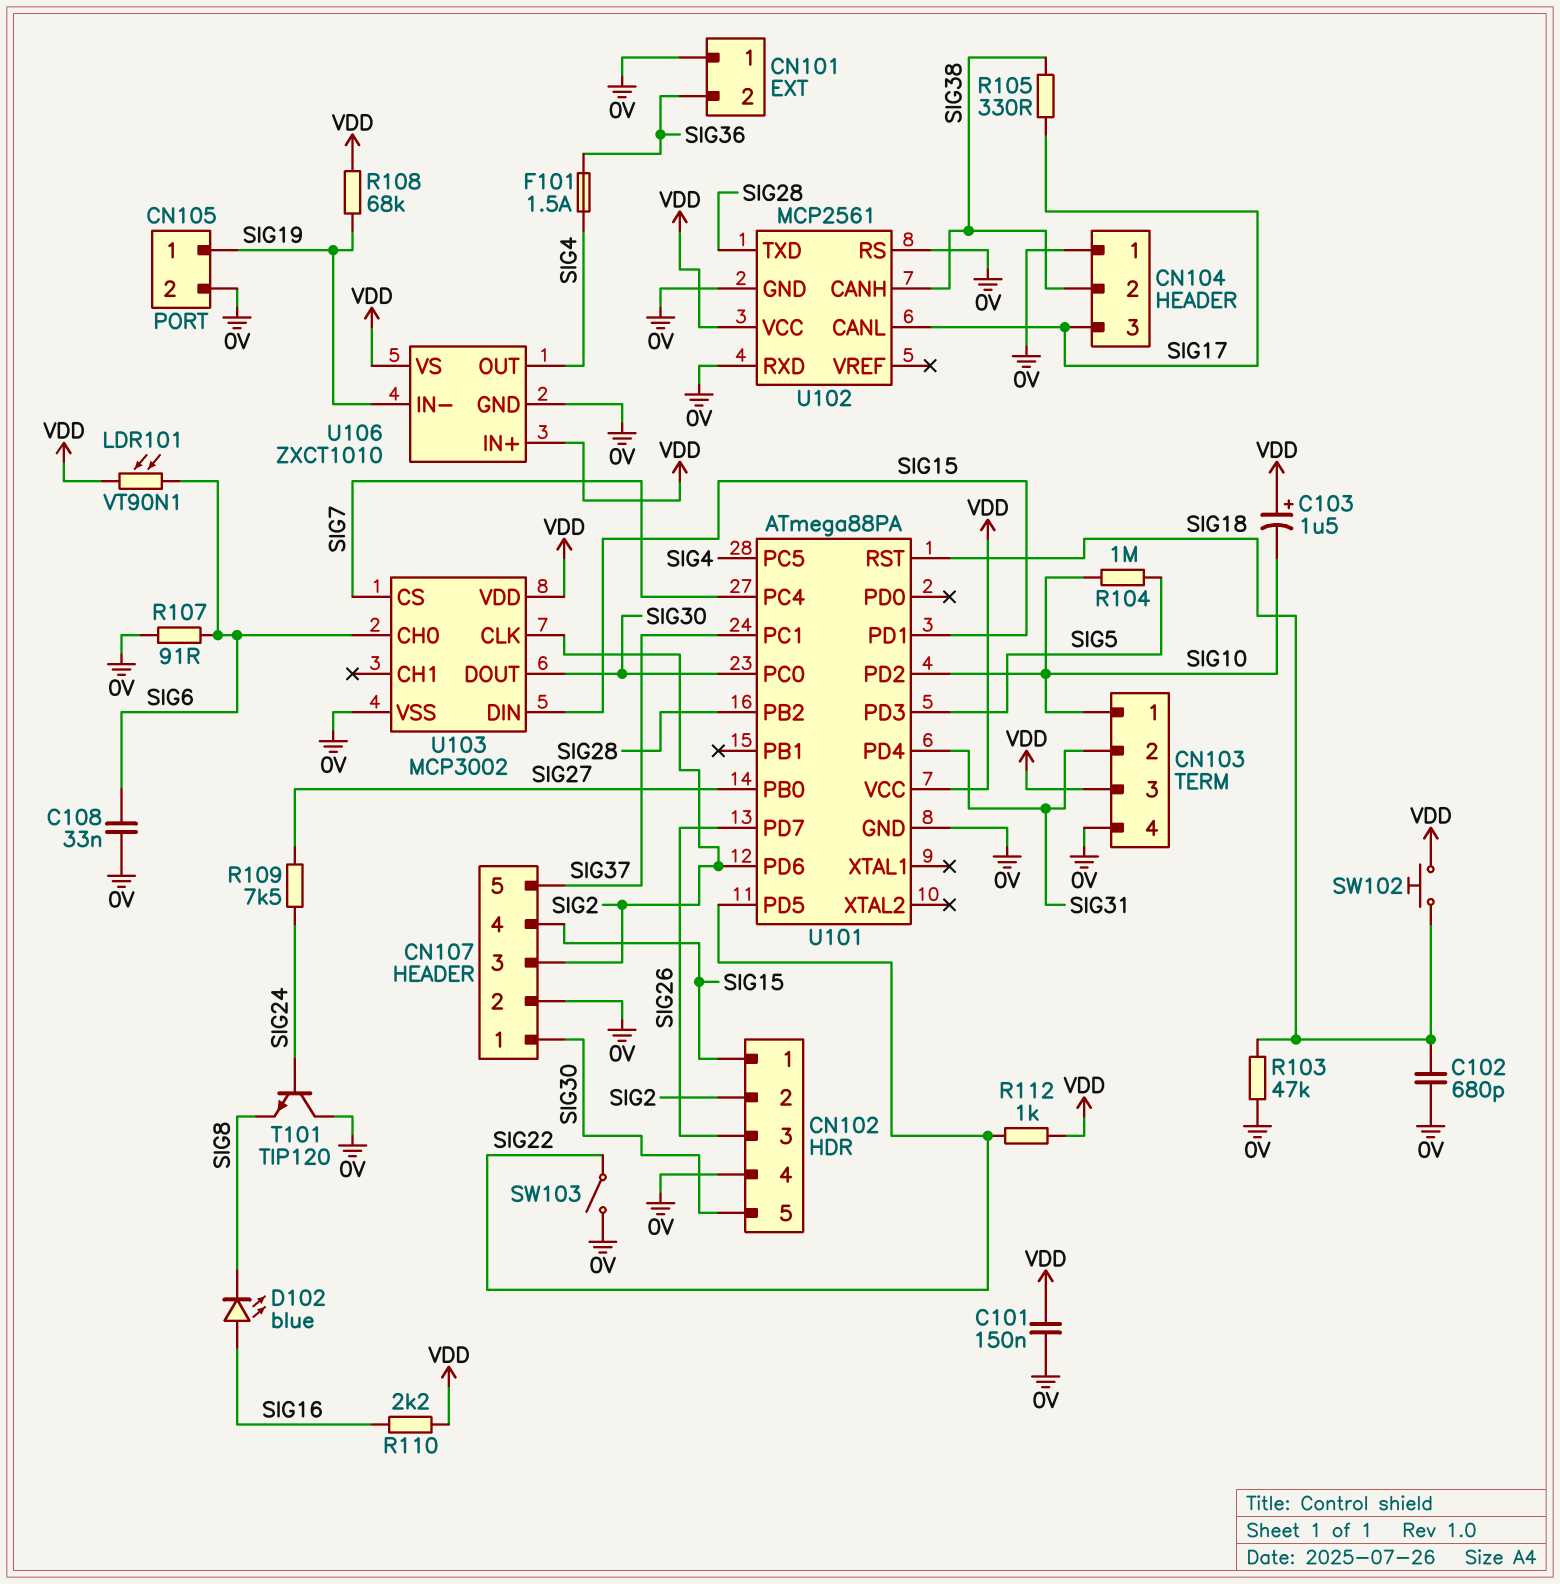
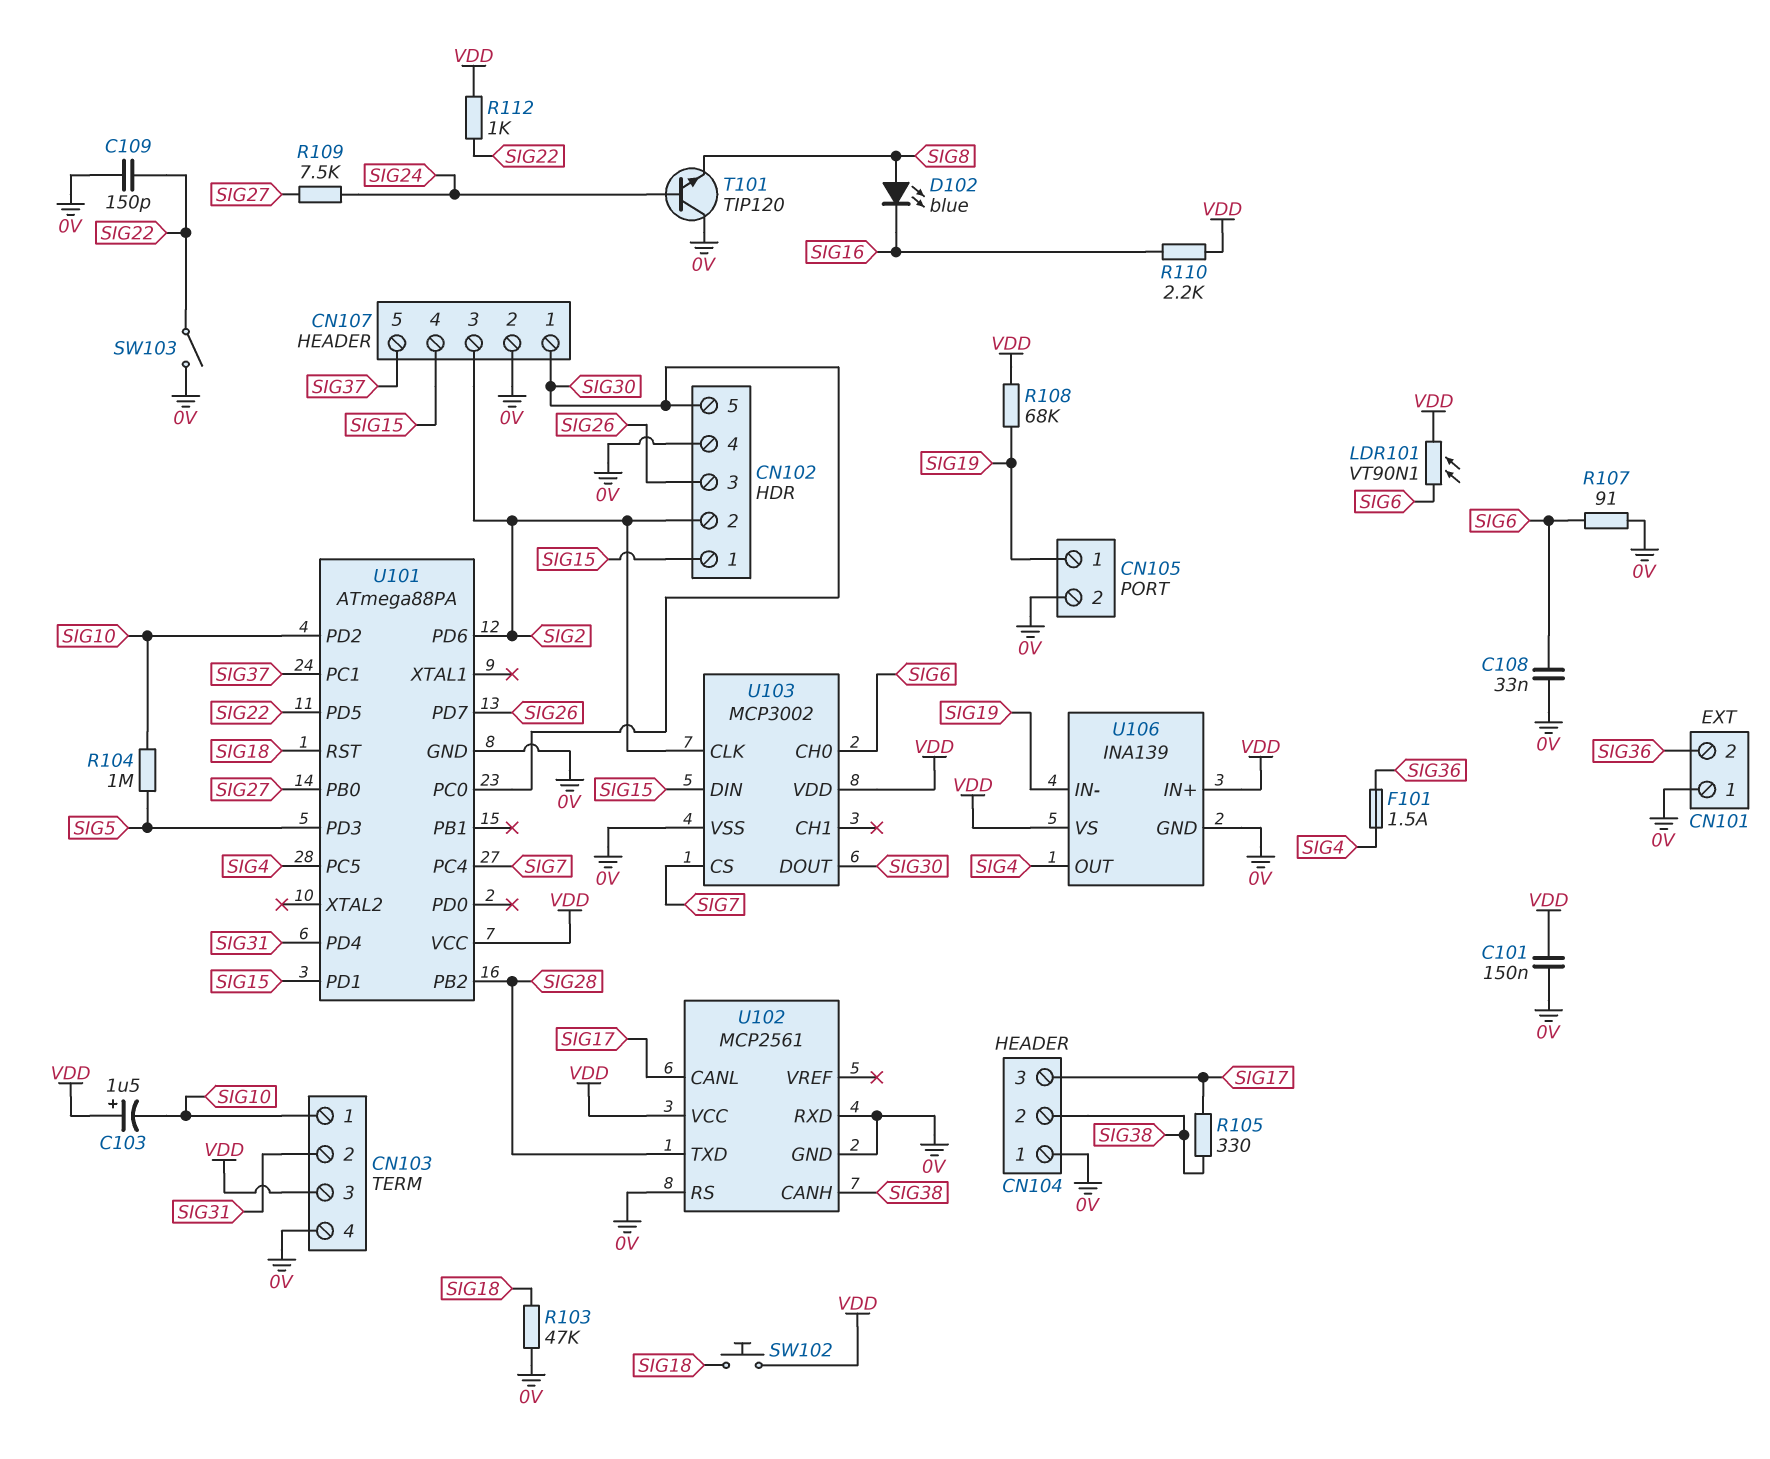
C102: 680pF (0V, SIG18) -> none
C109: none -> 150pF (0V, SIG22)
D102: LED blue (A SIG16, K SIG8) -> LED blue (A SIG8, K SIG16)
U106: ZXCT1010 -> INA139

